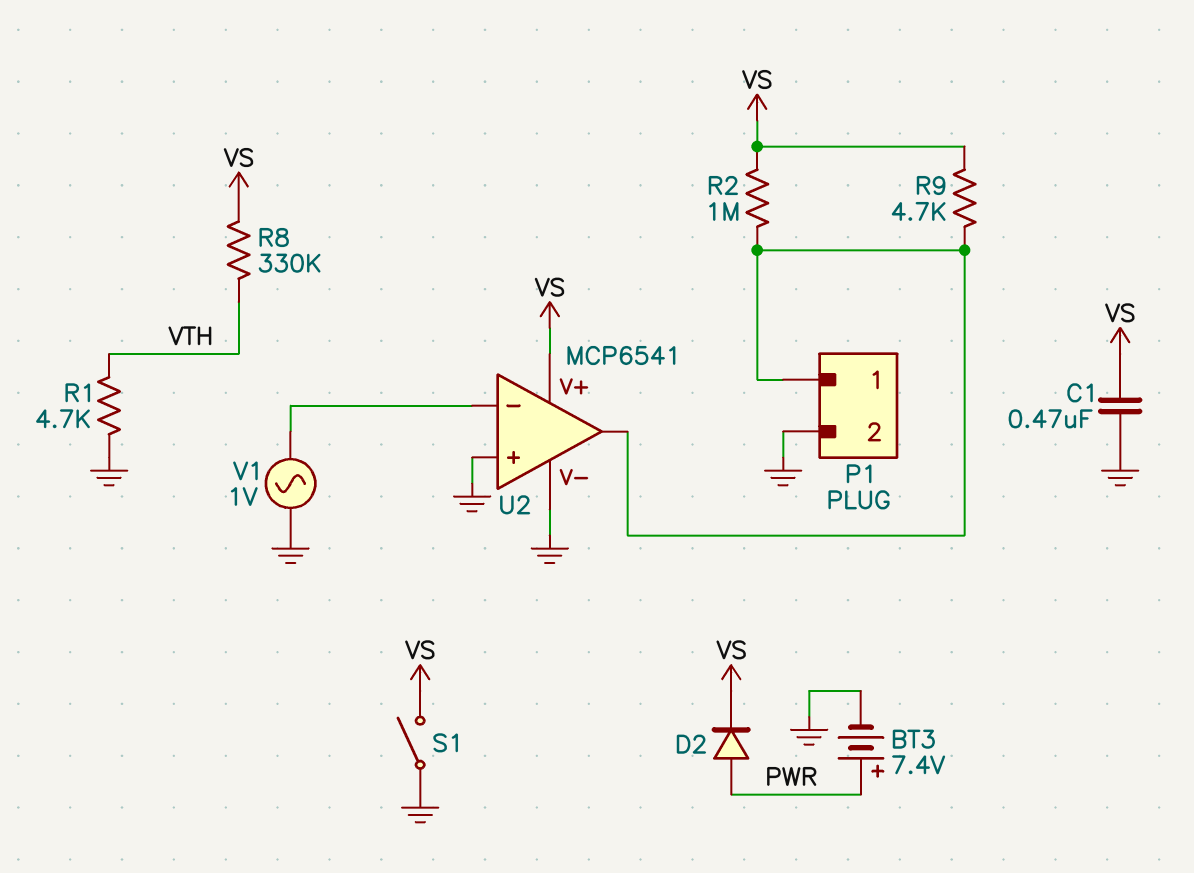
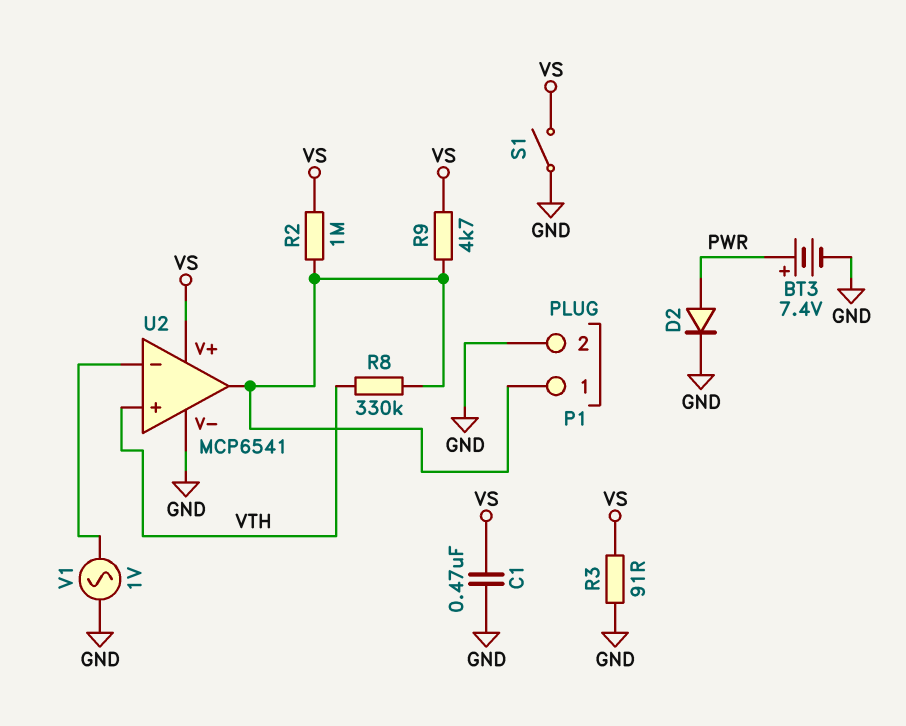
D2: diode (A PWR, K VS) -> diode (A PWR, K GND)
R1: 4.7k (GND, VTH) -> none
R3: none -> 91 (GND, VS)
R8: 330k (VS, VTH) -> 330k (P1/1, VTH)
U2 pin in+: GND -> VTH

